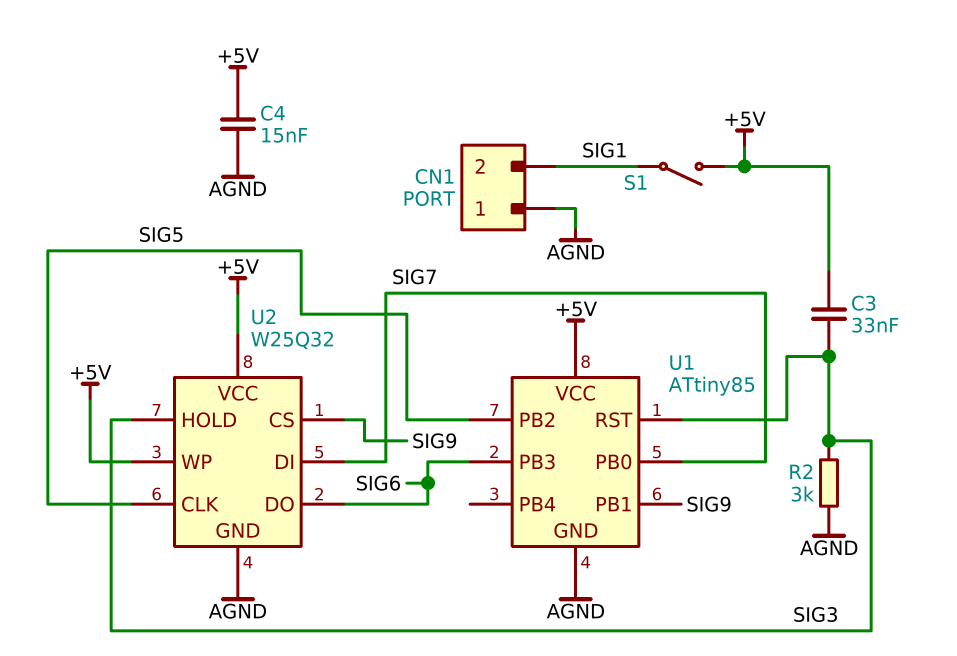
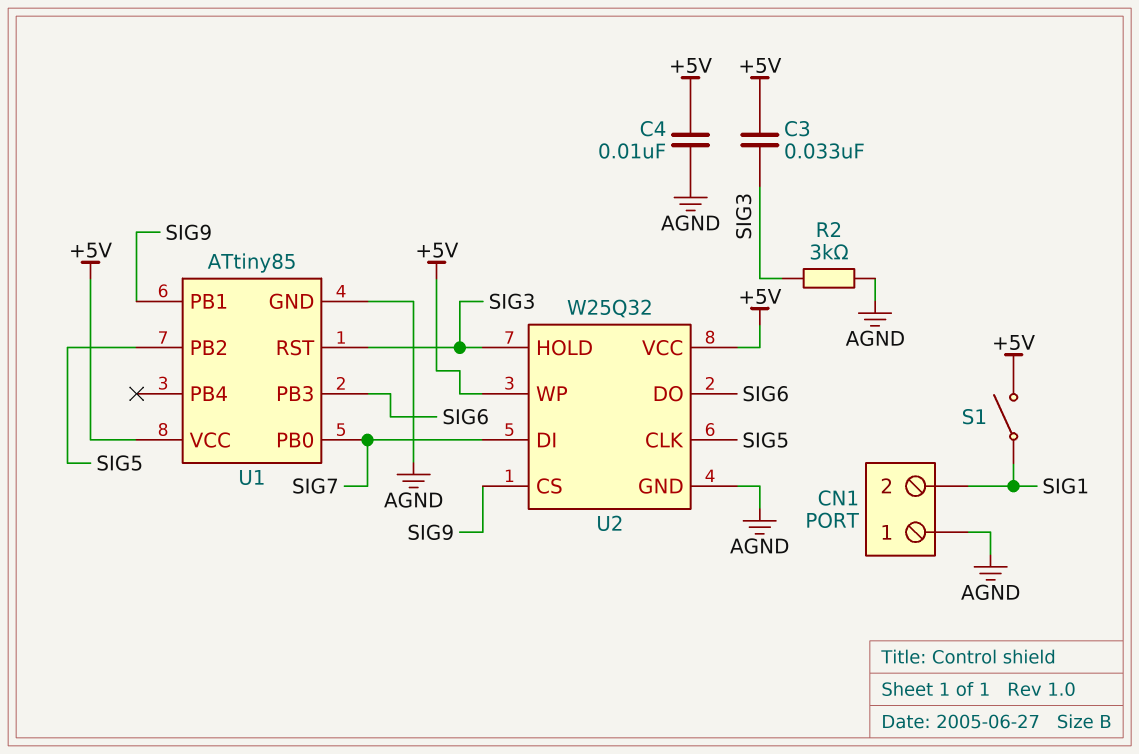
C4: 15nF (+5V, AGND) -> 10nF (+5V, AGND)

